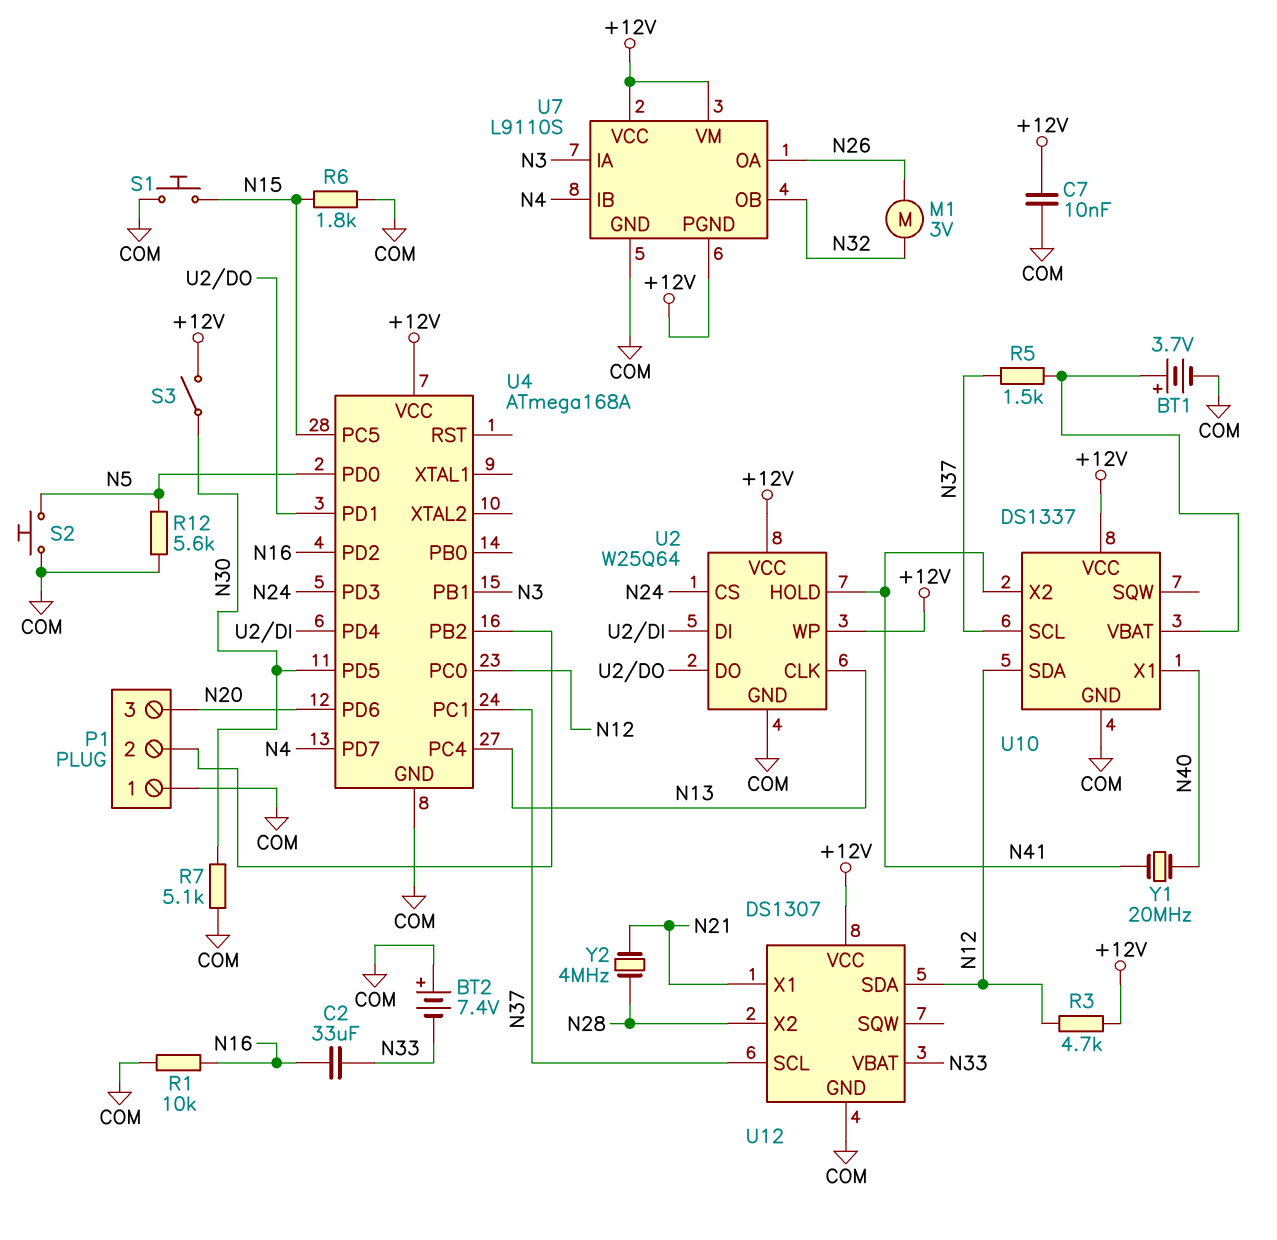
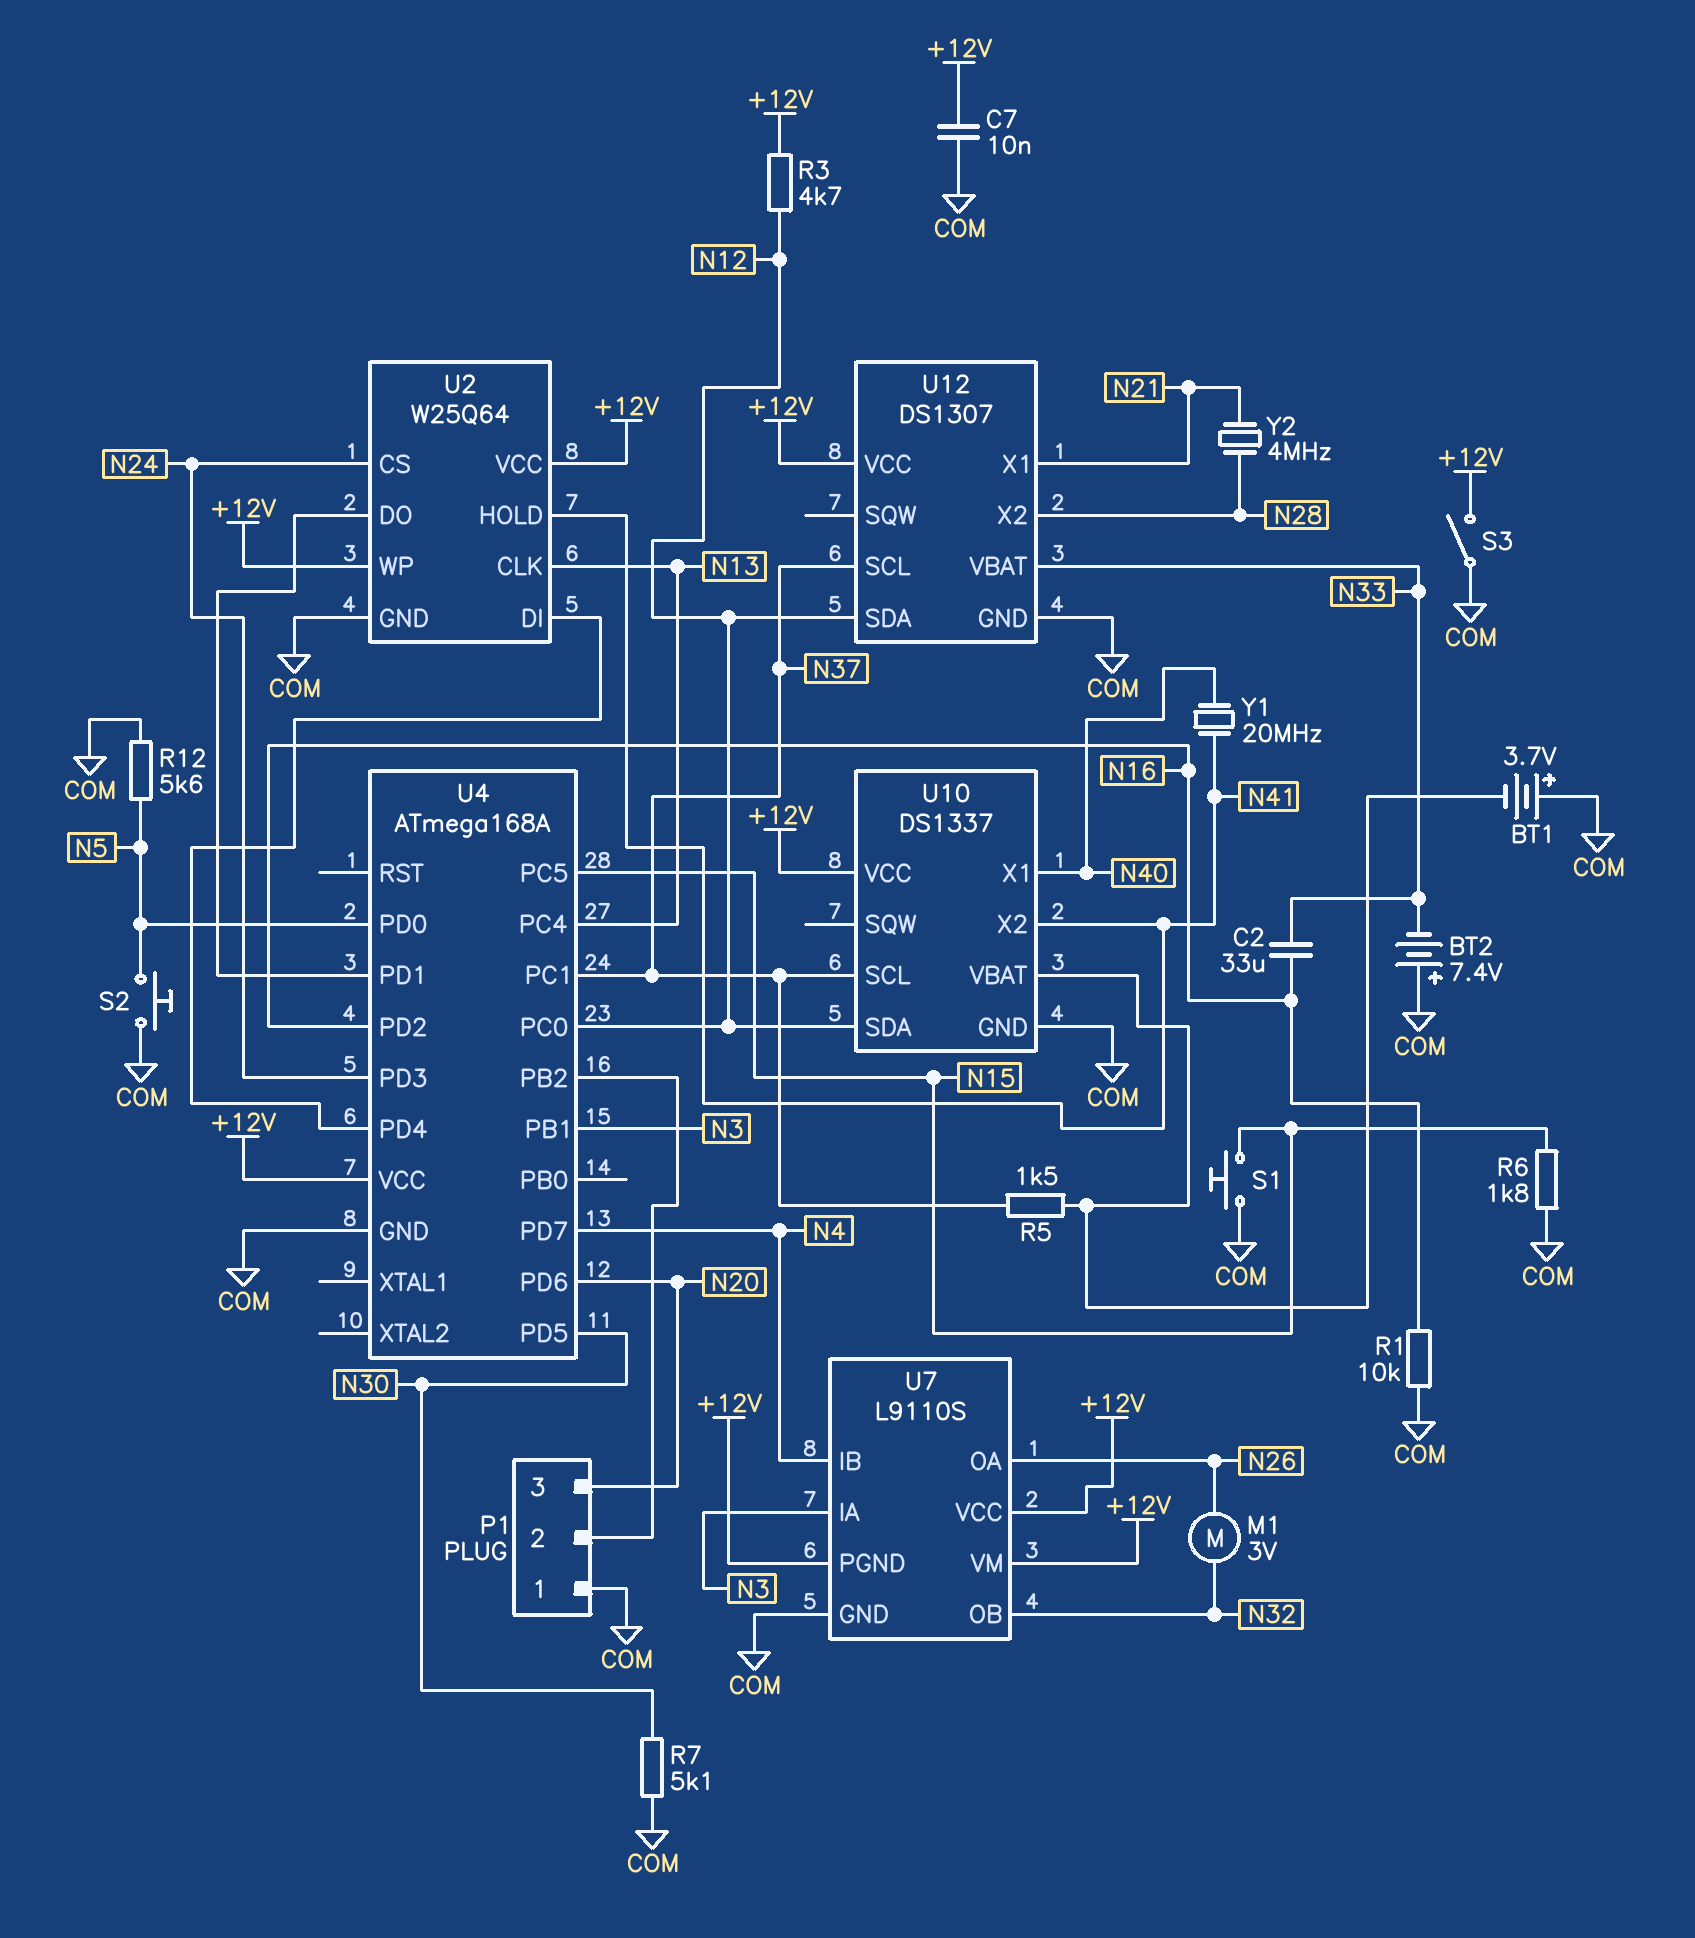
BT1: 3.7V (plus U10/VBAT, minus COM) -> 3.7V (plus COM, minus U10/VBAT)
S3: switch (+12V, N30) -> switch (+12V, COM)

